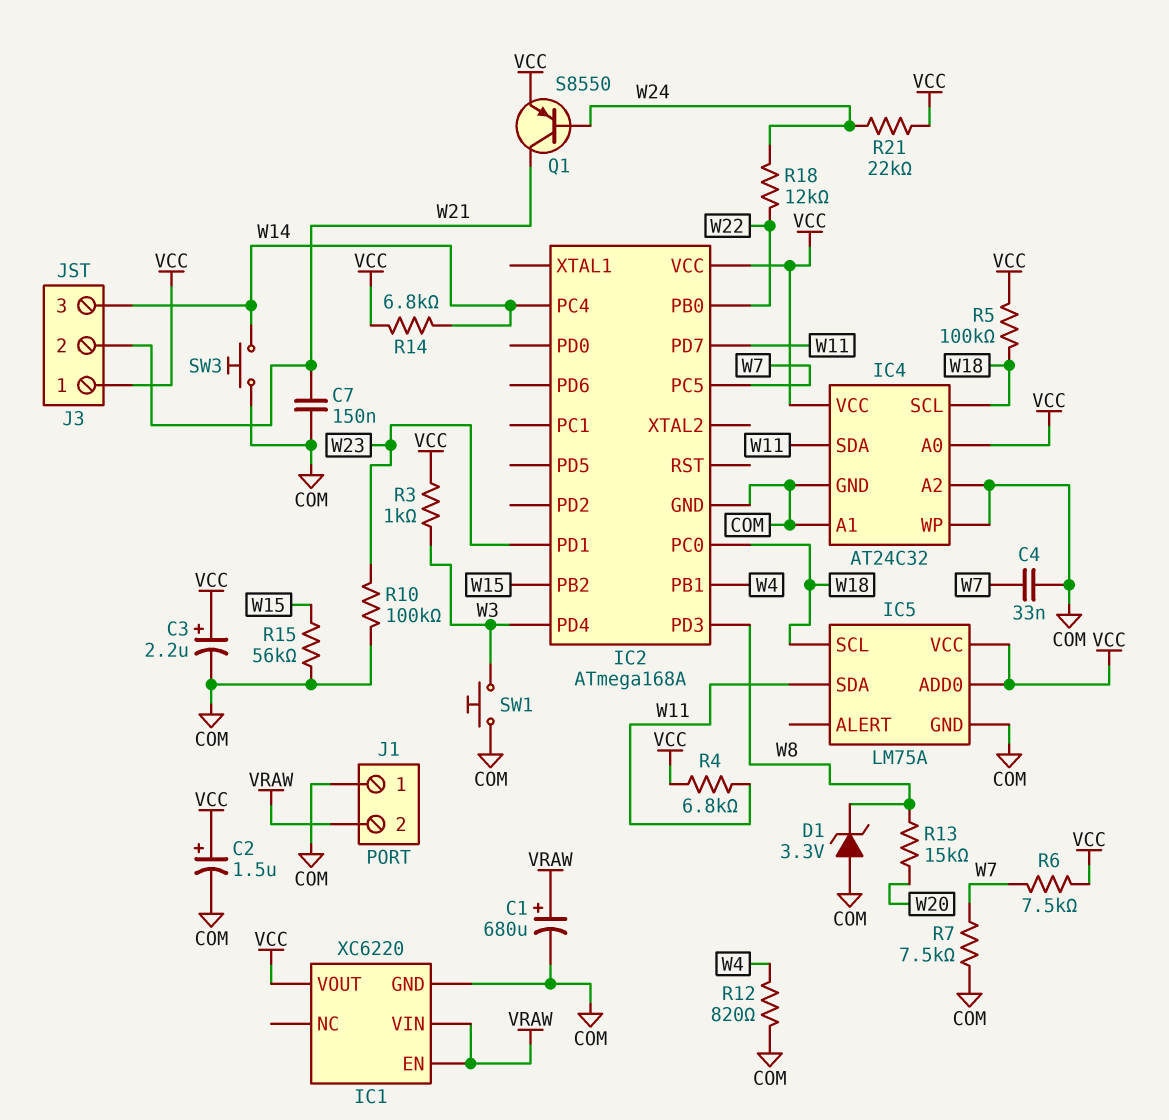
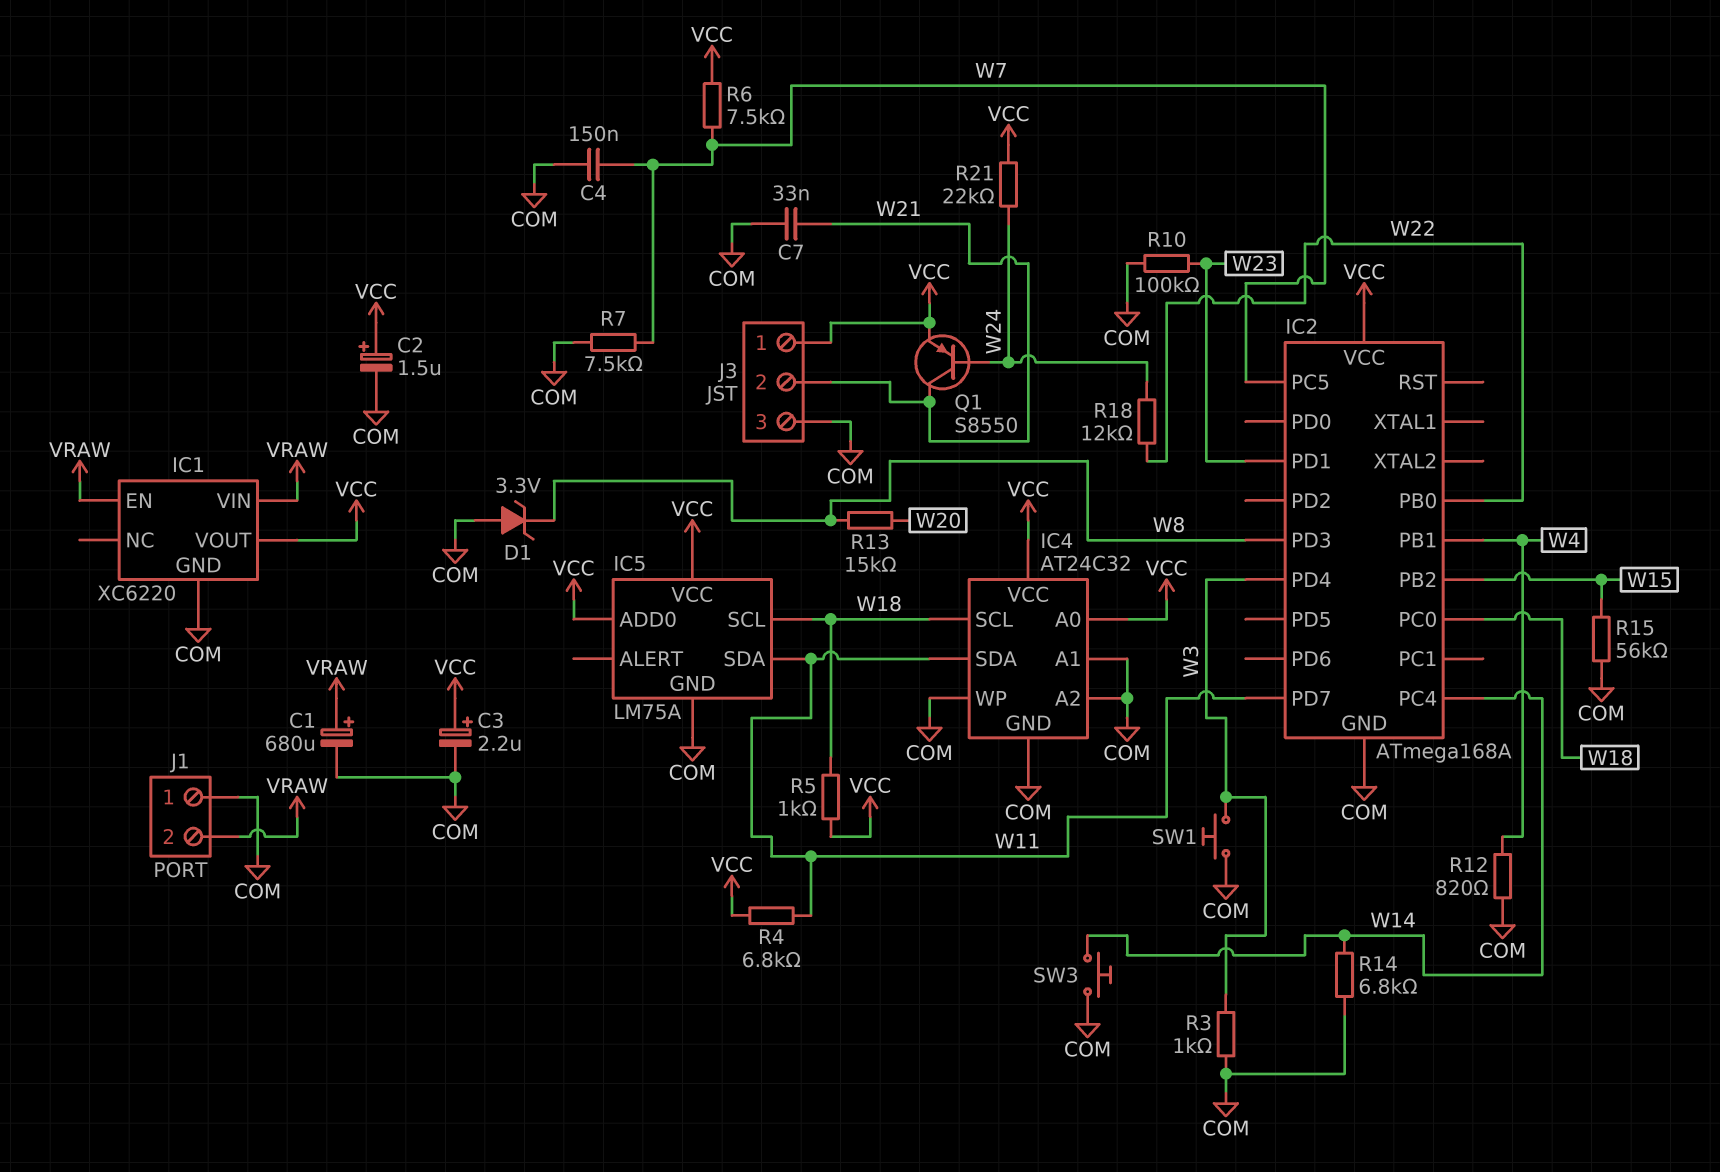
C4: 33nF (COM, W7) -> 150nF (COM, W7)
C7: 150nF (COM, W21) -> 33nF (COM, W21)
J3 pin 3: W14 -> COM
R3: 1k (VCC, W3) -> 1k (COM, W3)
R5: 100k (VCC, W18) -> 1k (VCC, W18)
R14: 6.8k (VCC, W14) -> 6.8k (COM, W14)

